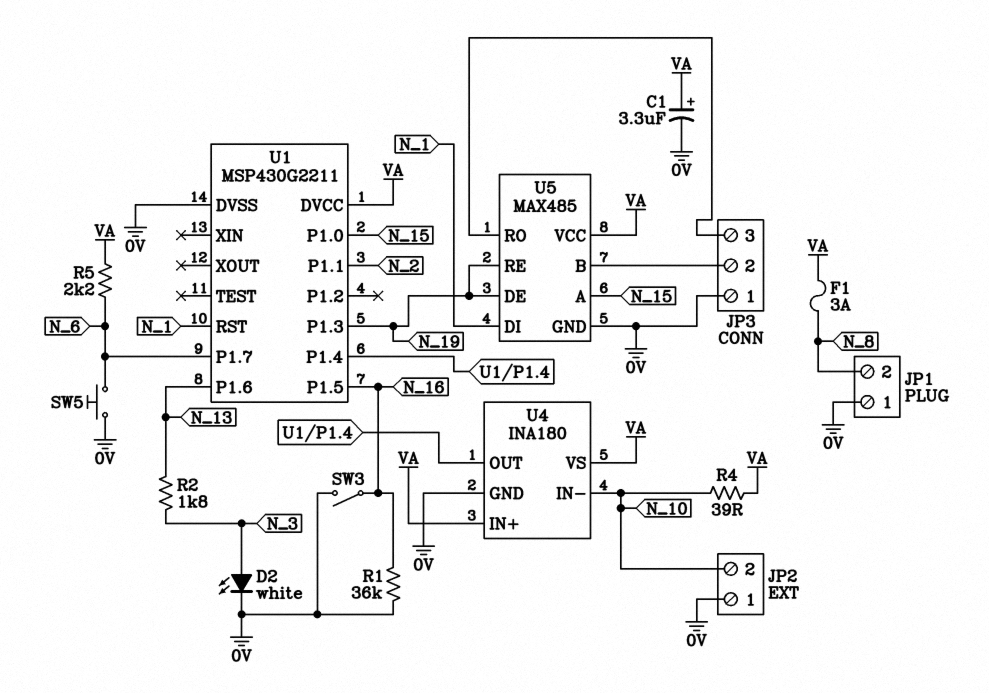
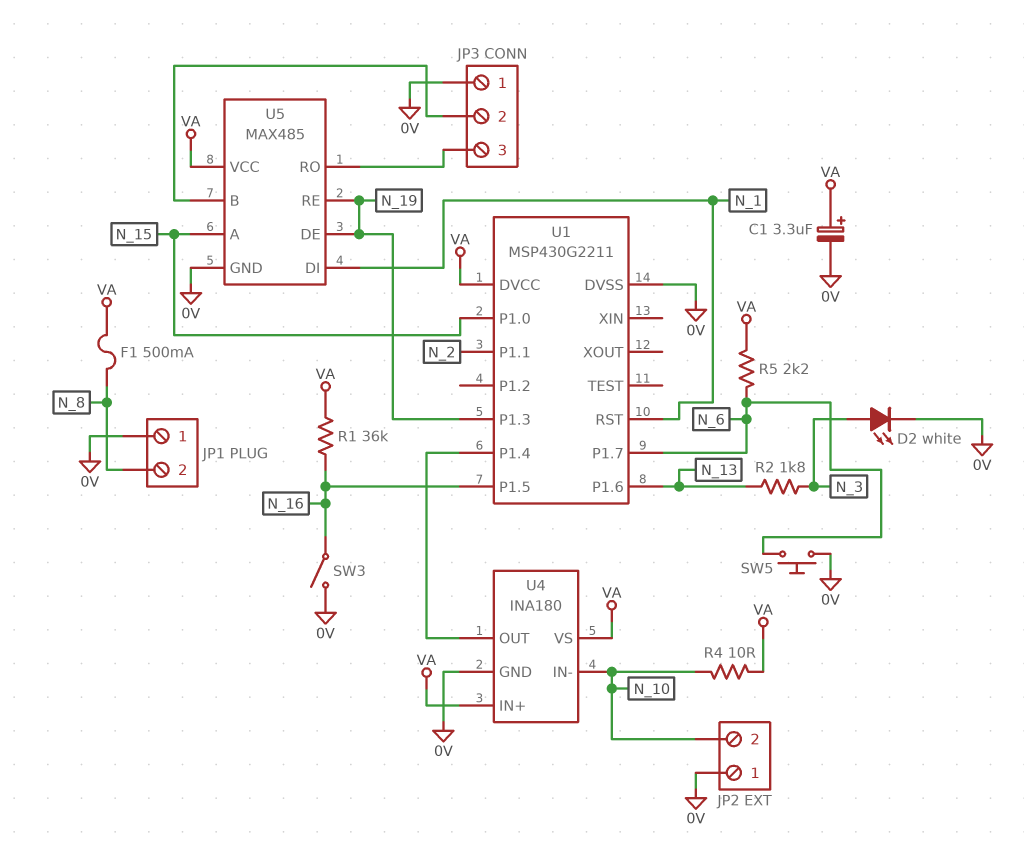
F1: 3A (N_8, VA) -> 500mA (N_8, VA)
R1: 36k (0V, N_16) -> 36k (N_16, VA)
R4: 39 (N_10, VA) -> 10 (N_10, VA)

